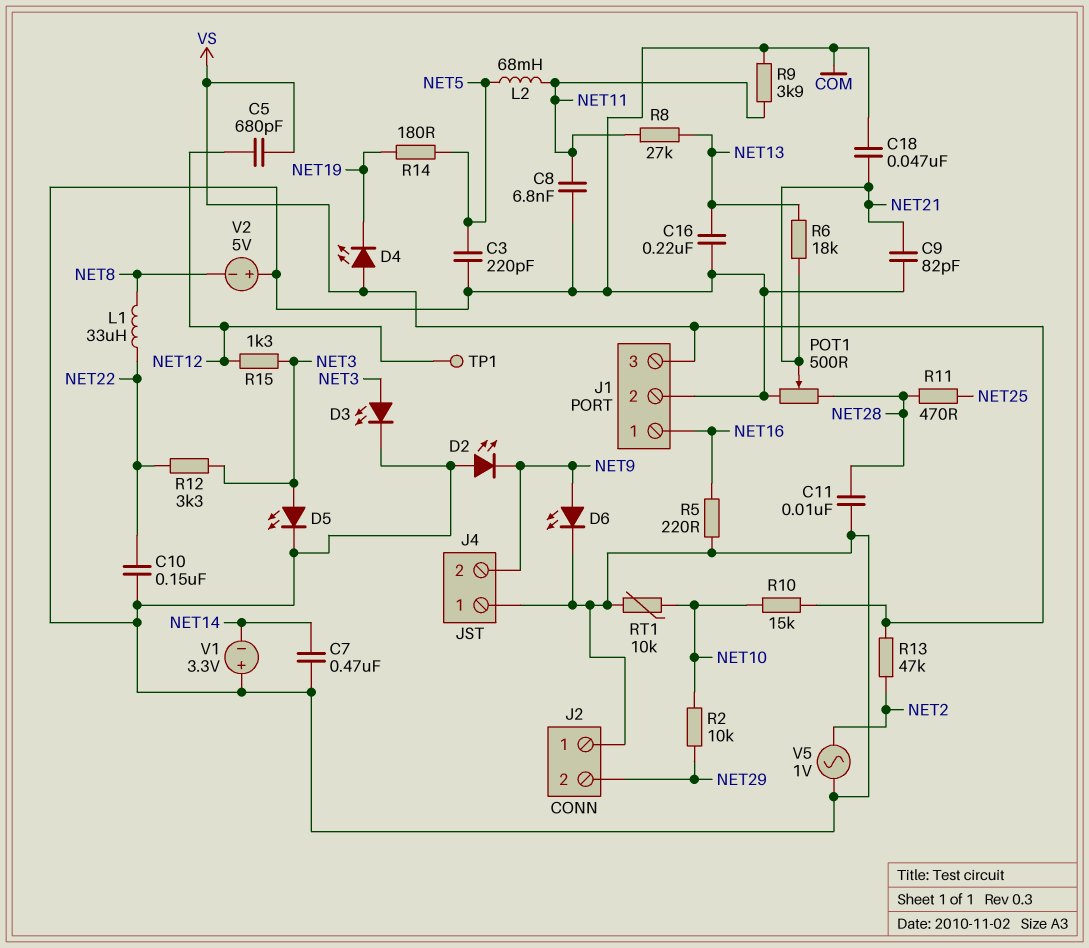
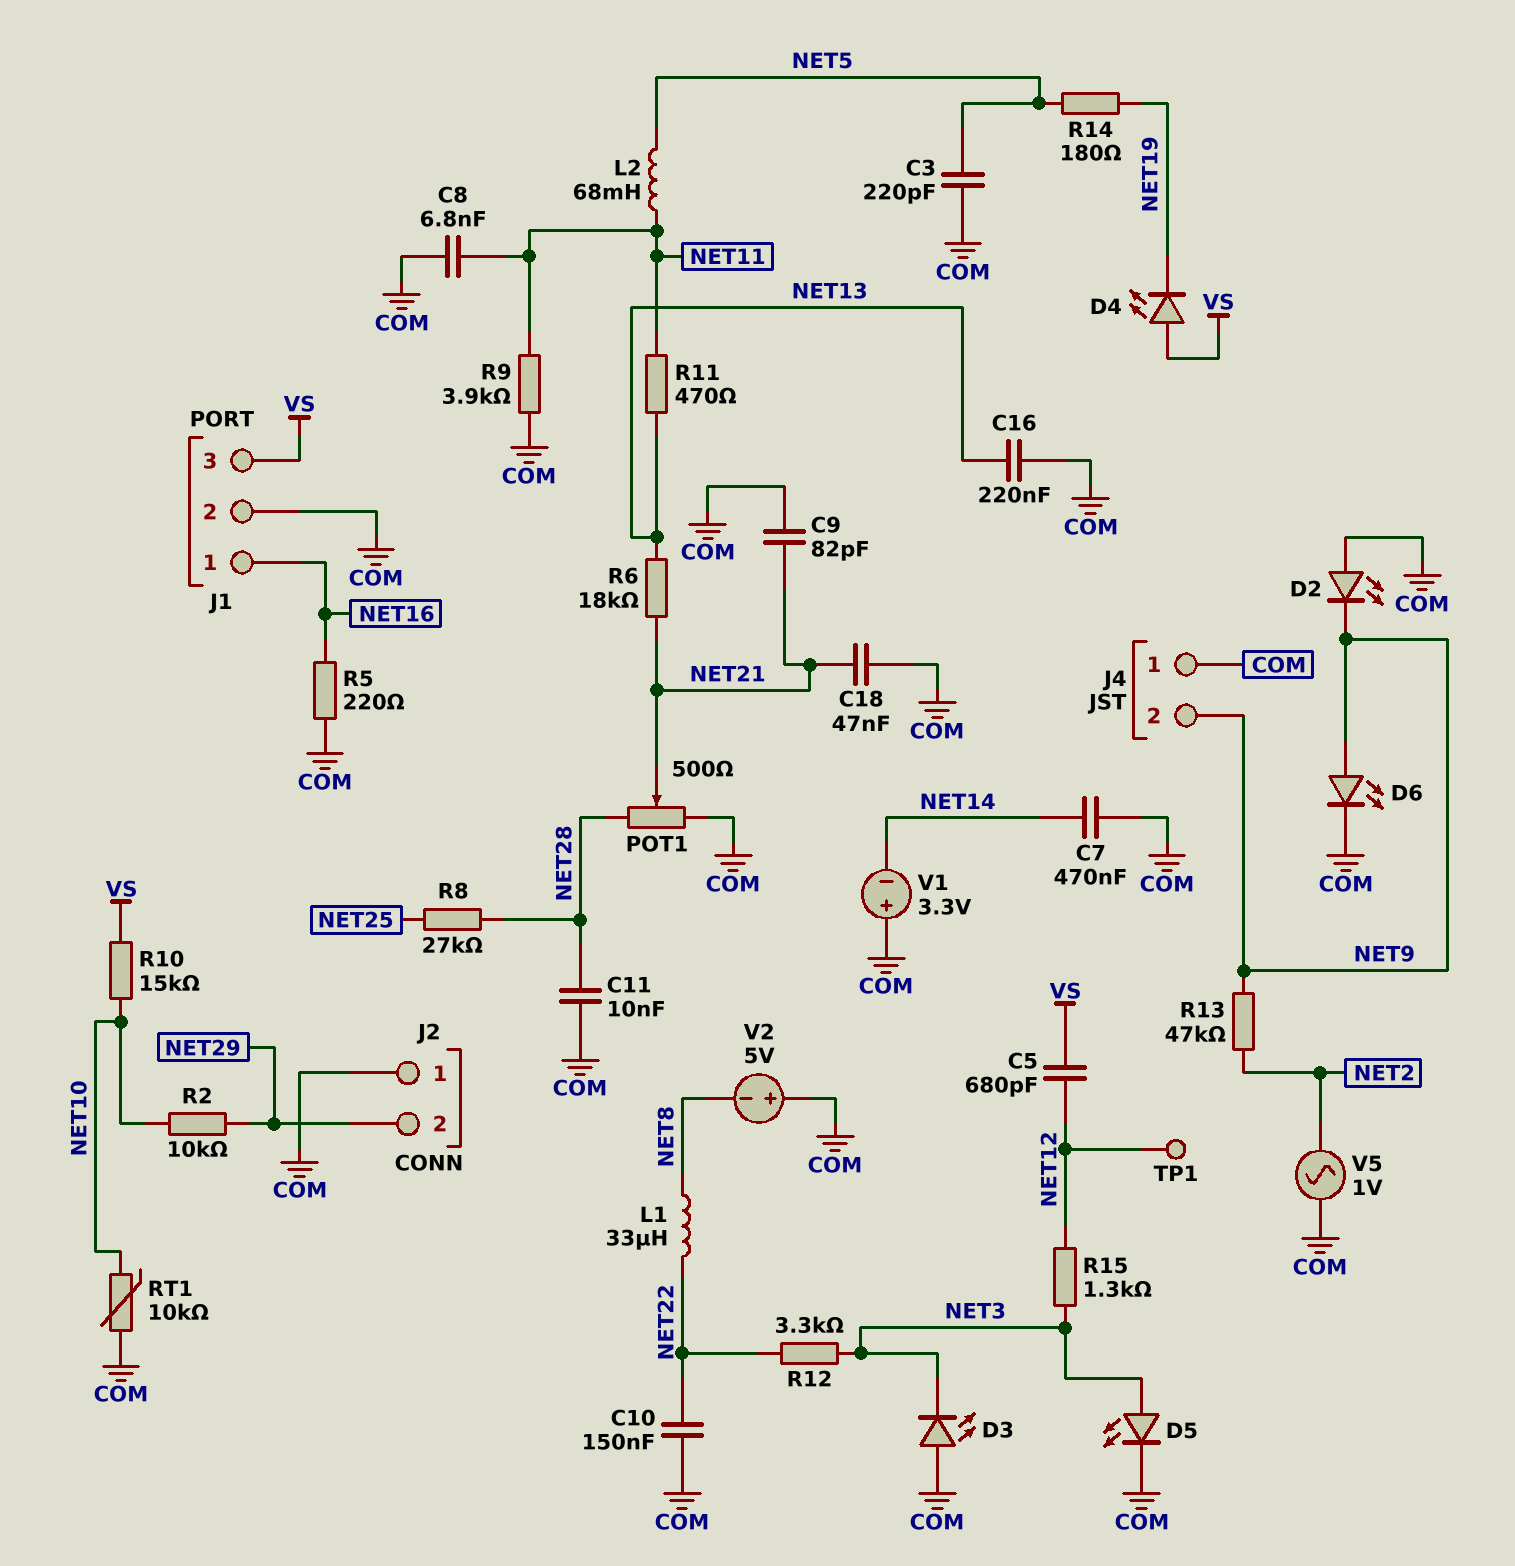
D3: LED (A NET3, K COM) -> LED (A COM, K NET3)
R8: 27k (NET11, NET13) -> 27k (NET25, NET28)
R11: 470 (NET25, NET28) -> 470 (NET11, NET13)
R13: 47k (NET2, VS) -> 47k (NET2, NET9)

